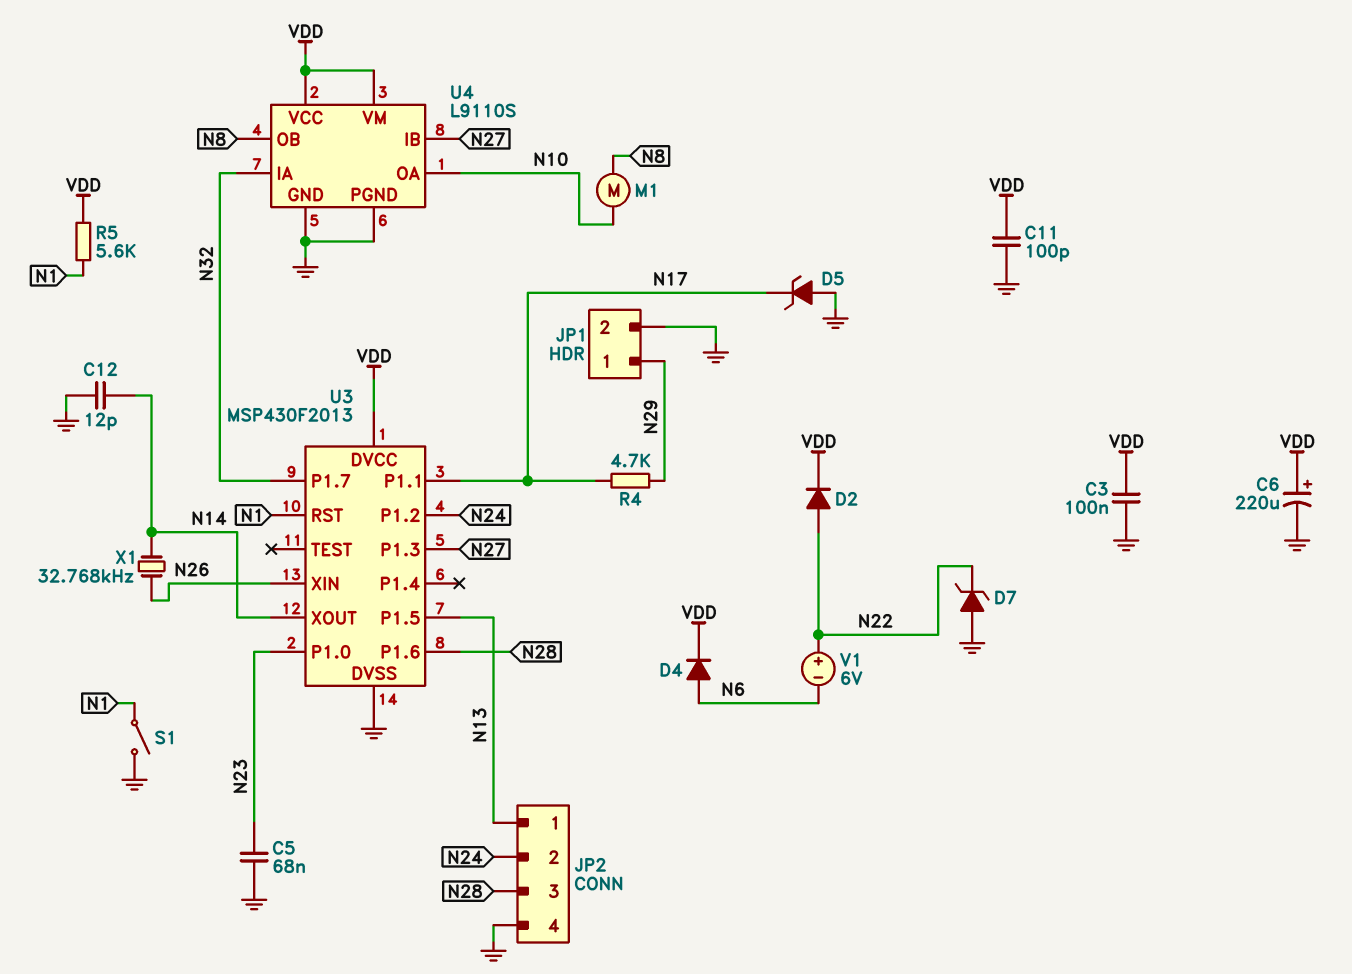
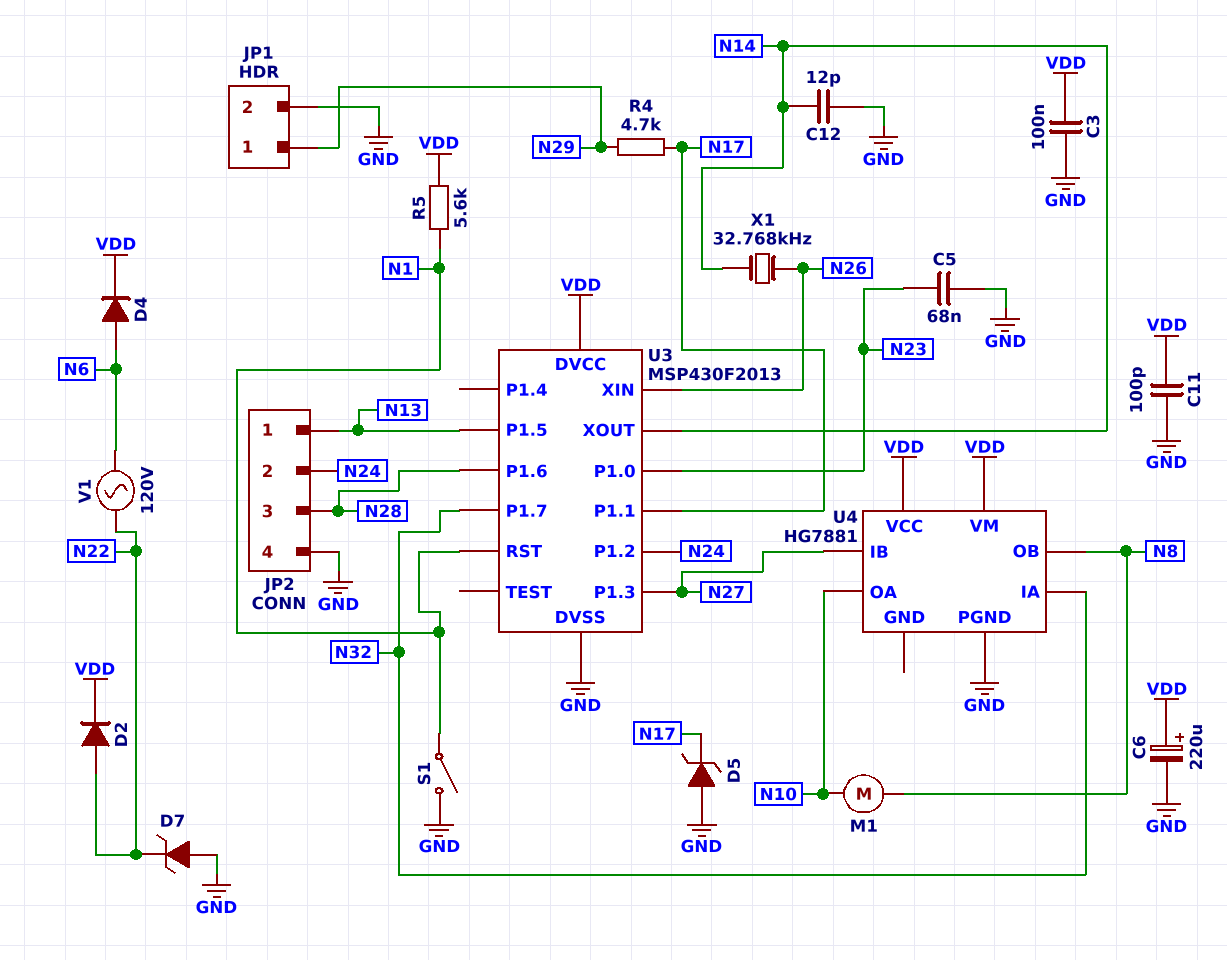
U4: L9110S -> HG7881
U4 pin GND: GND -> none
V1: 6V (plus N22, minus N6) -> AC 120V (N6, N22)

